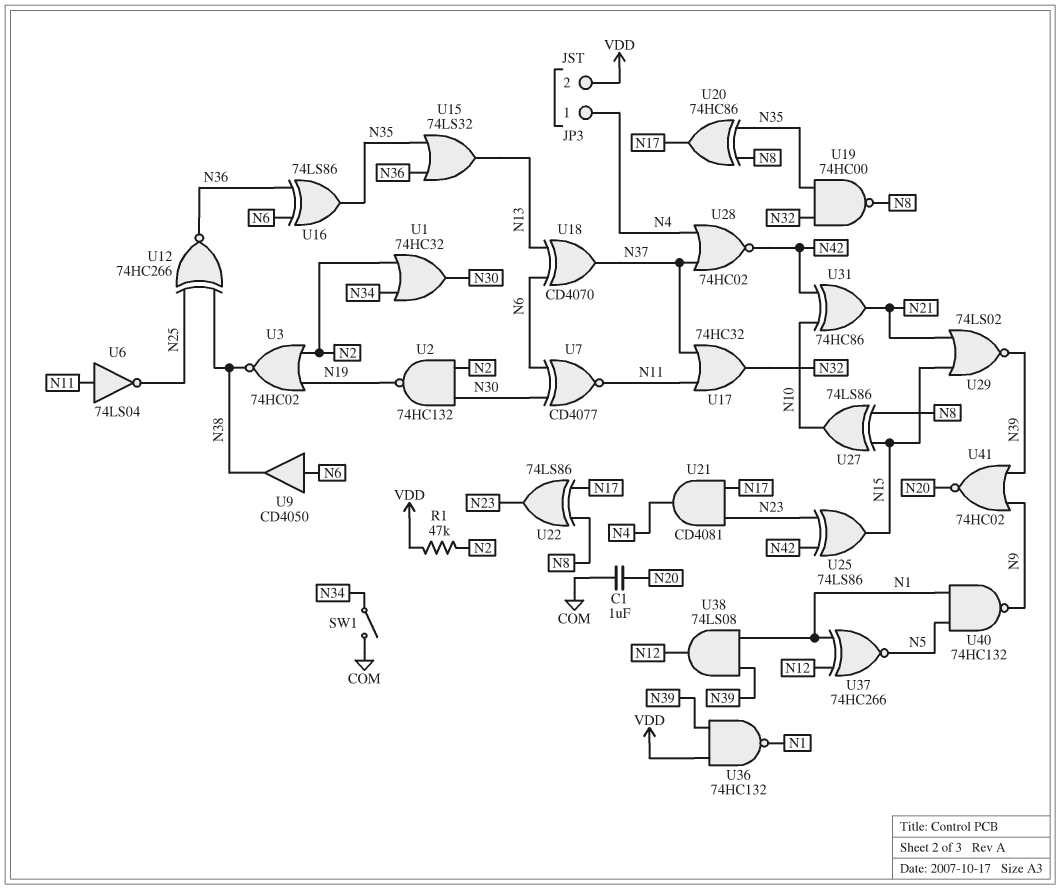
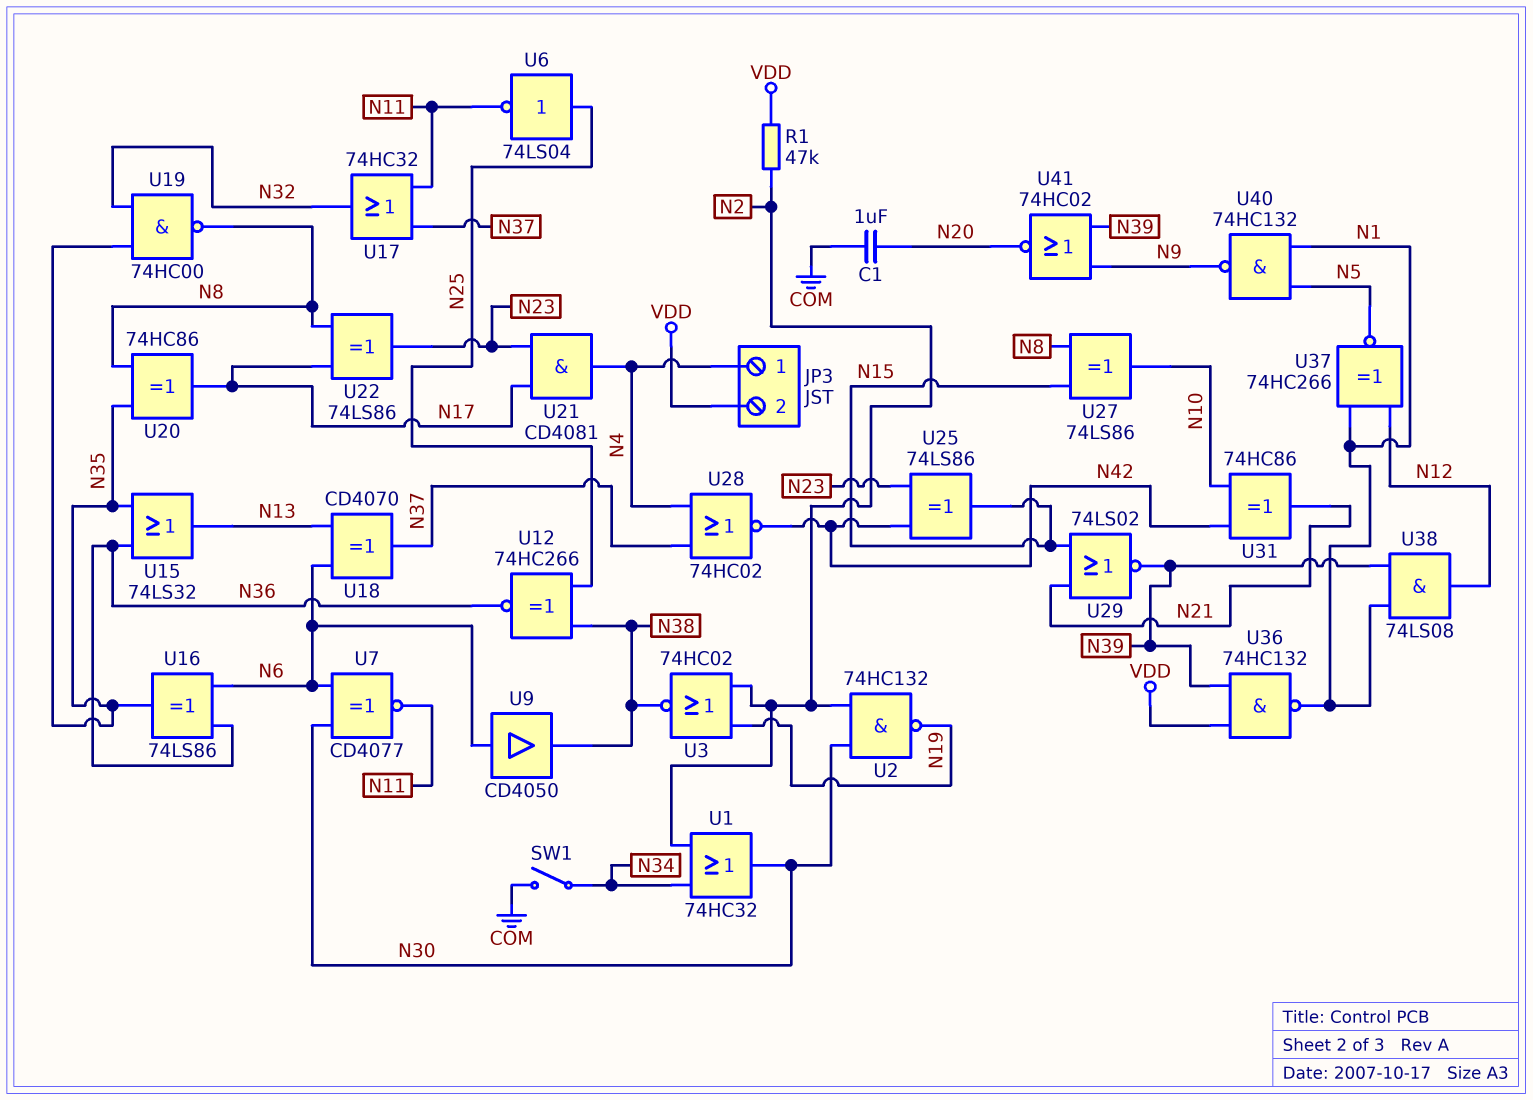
U6: NOT 74LS04 (in N11, out N25) -> NOT 74LS04 (in N25, out N11)

